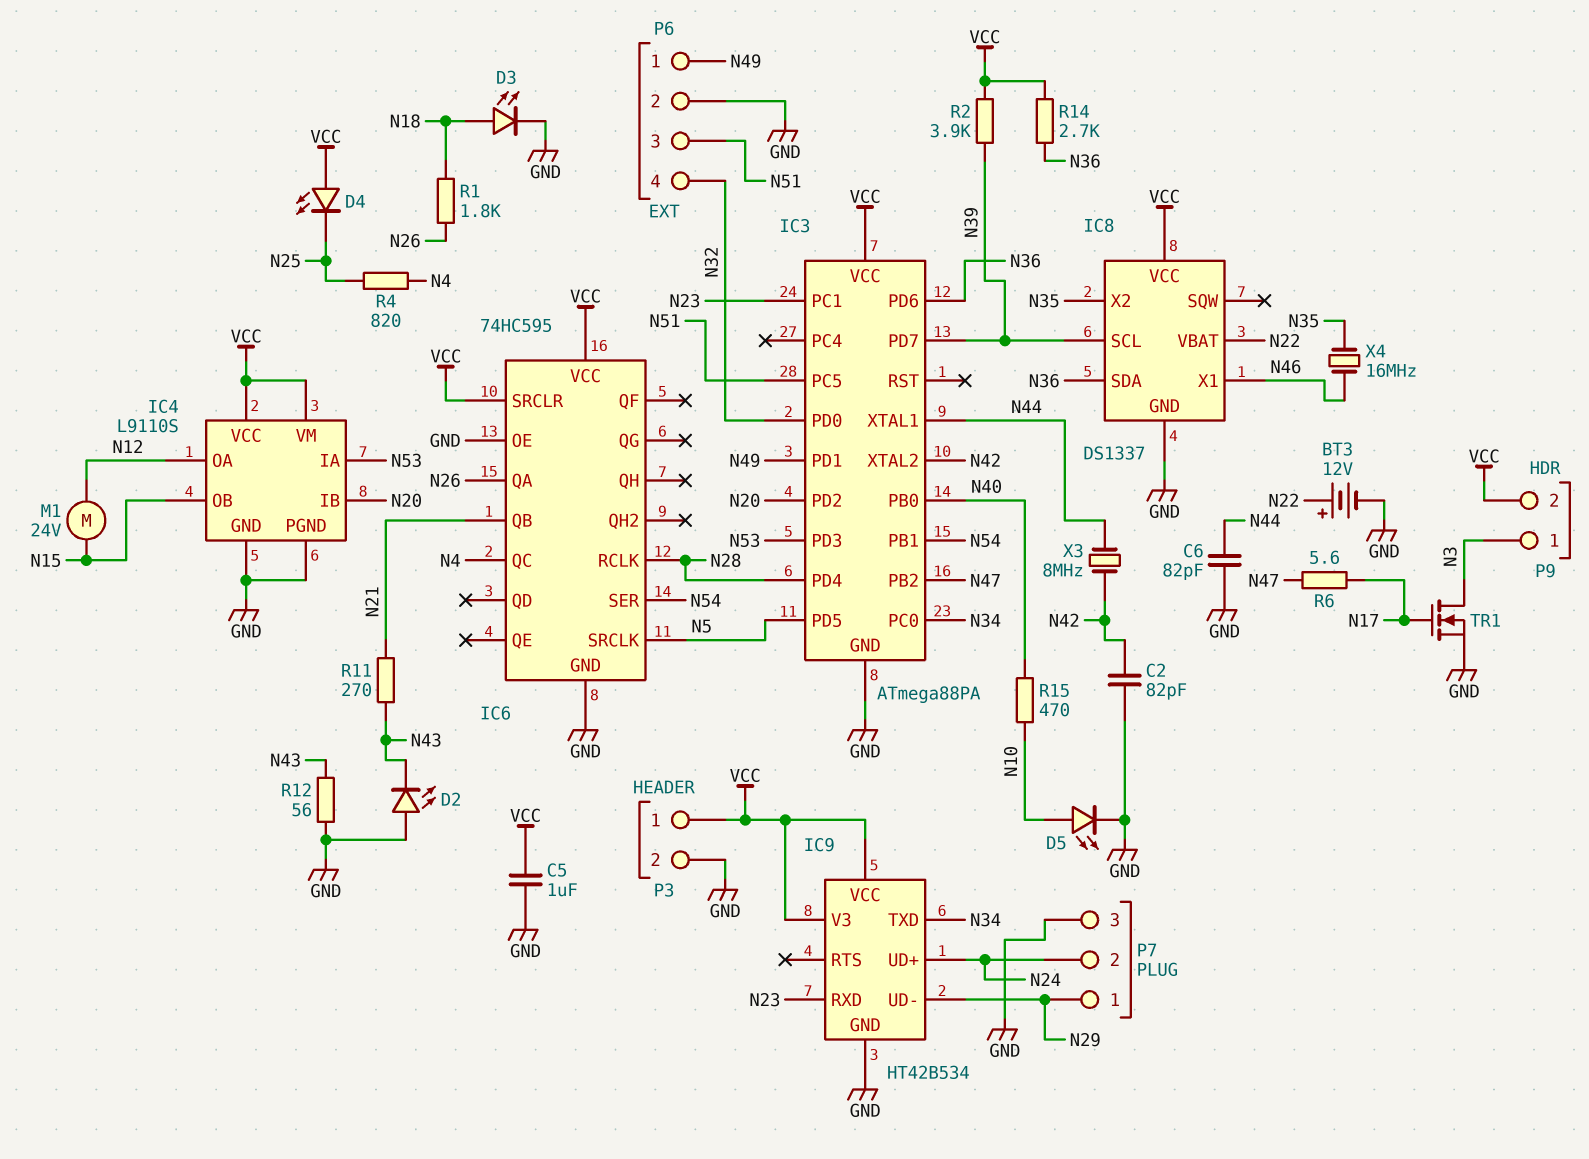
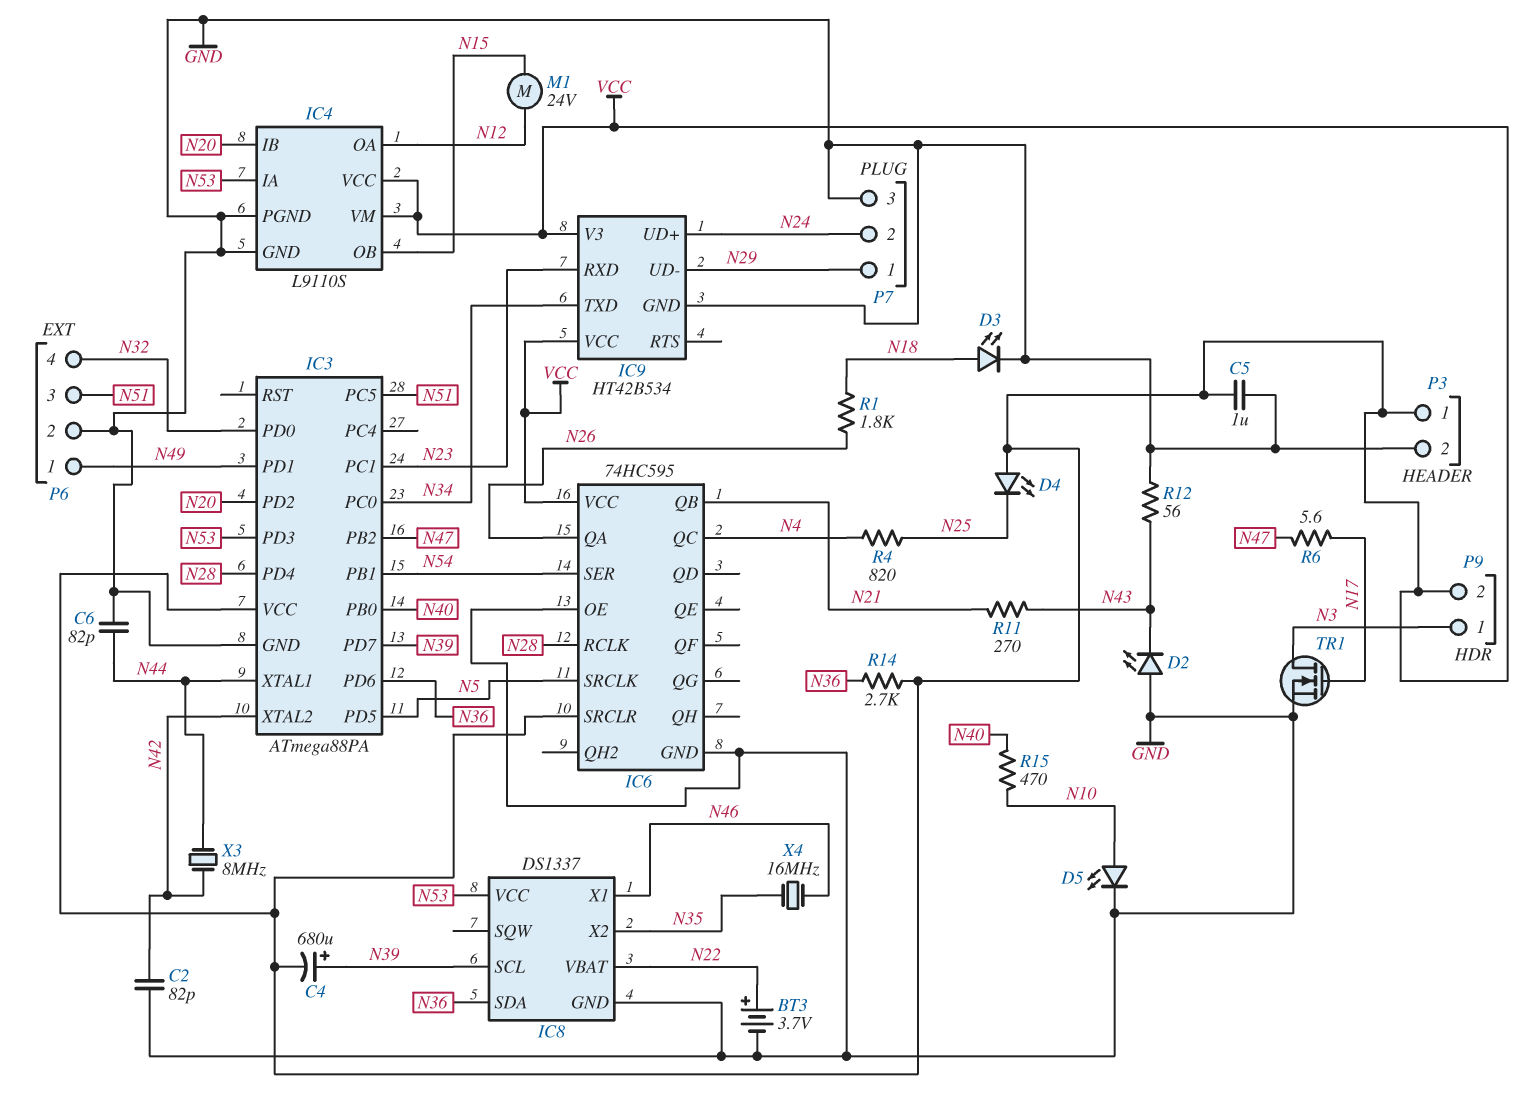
BT3: 12V (plus N22, minus GND) -> 3.7V (plus N22, minus GND)
C4: none -> 680uF (plus N39, minus VCC)
IC8 pin VCC: VCC -> N53
R2: 3.9k (N39, VCC) -> none

